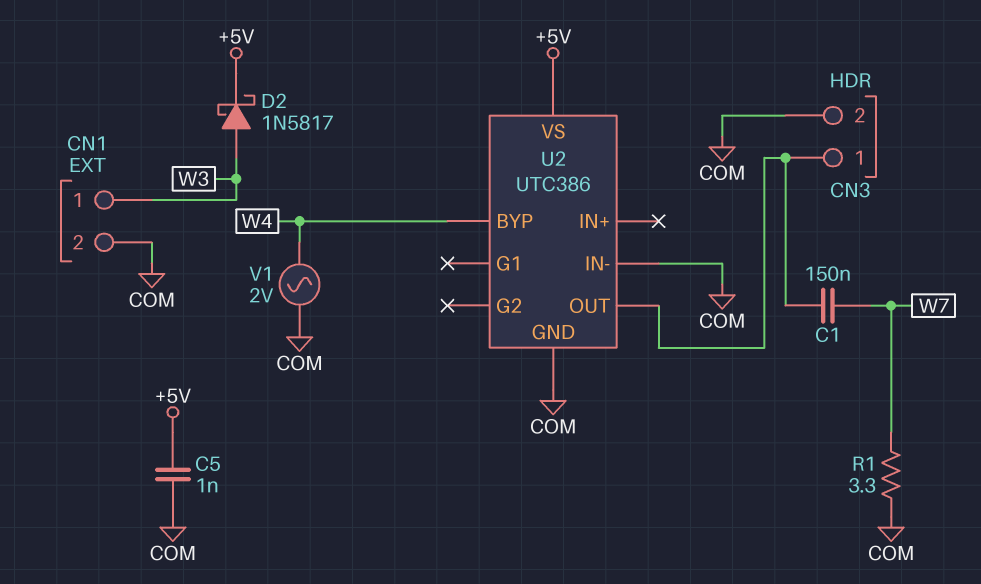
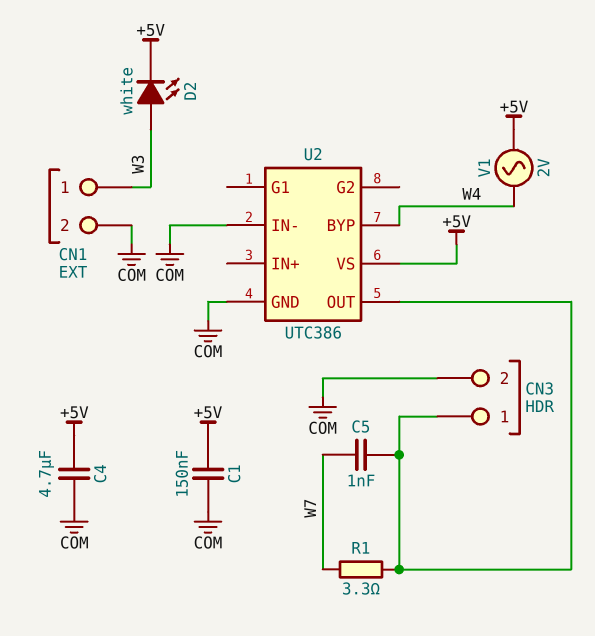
C1: 150nF (CN3/1, W7) -> 150nF (+5V, COM)
C4: none -> 4.7uF (+5V, COM)
C5: 1nF (+5V, COM) -> 1nF (CN3/1, W7)
D2: schottky 1N5817 (A W3, K +5V) -> LED white (A W3, K +5V)
R1: 3.3 (COM, W7) -> 3.3 (CN3/1, W7)
V1: AC 2V (COM, W4) -> AC 2V (+5V, W4)

